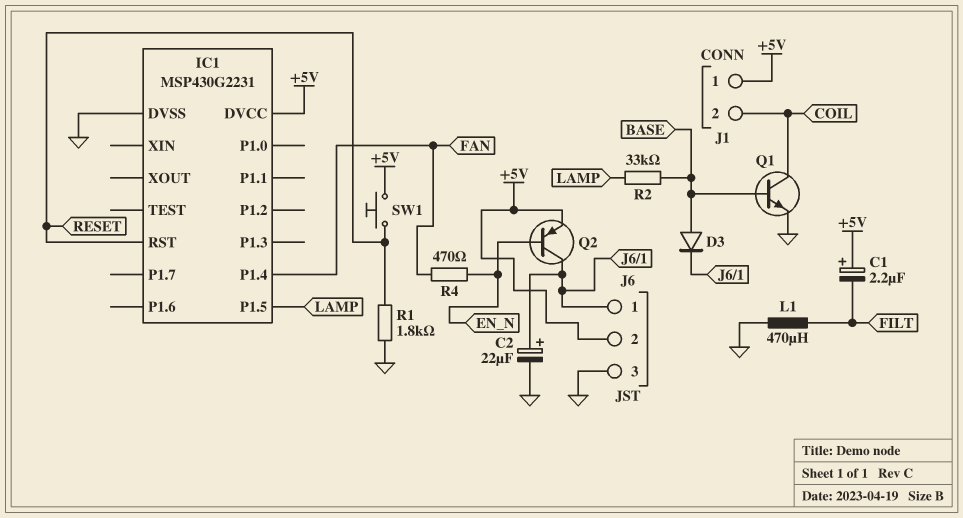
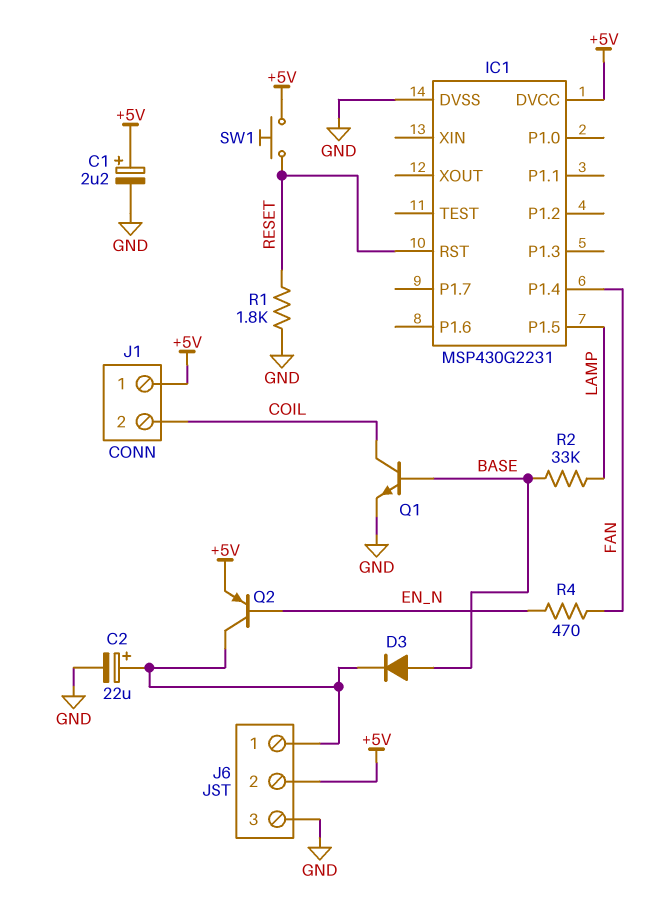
C1: 2.2uF (plus +5V, minus FILT) -> 2.2uF (plus +5V, minus GND)
L1: 470uH (FILT, GND) -> none

